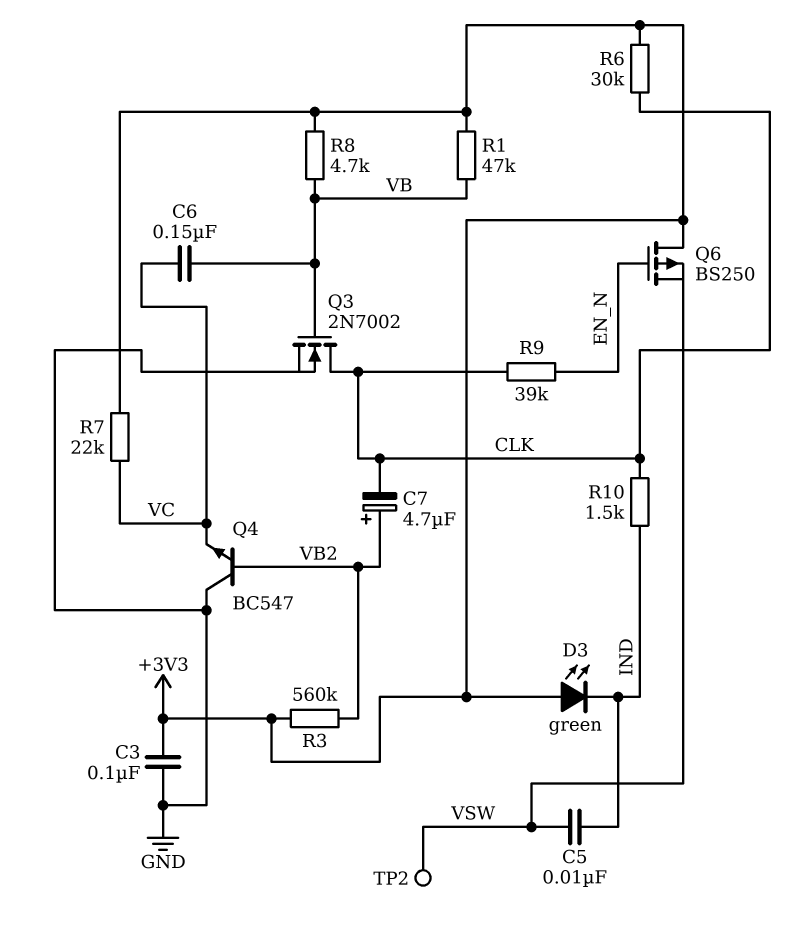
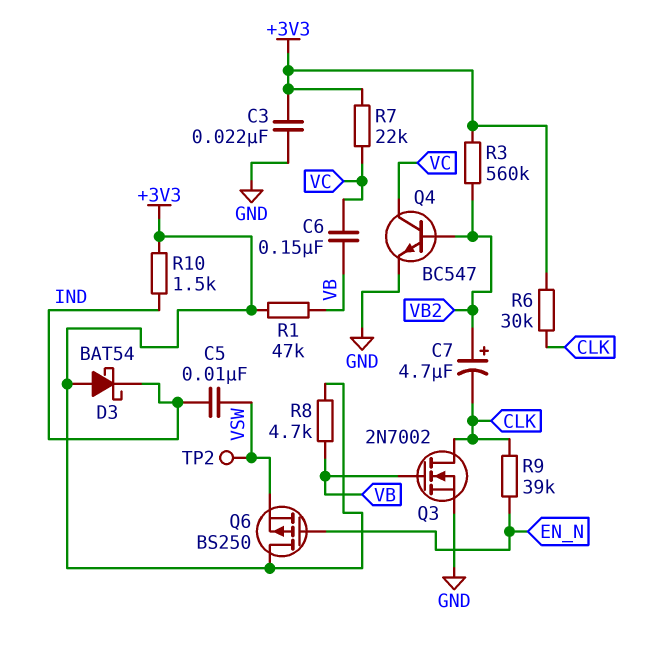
C3: 100nF (+3V3, GND) -> 22nF (+3V3, GND)
D3: LED green (A +3V3, K IND) -> schottky BAT54 (A +3V3, K IND)
Q4: NPN BC547 (B VB2, C GND, E VC) -> NPN BC547 (B VB2, C VC, E GND)
R10: 1.5k (CLK, IND) -> 1.5k (+3V3, IND)

